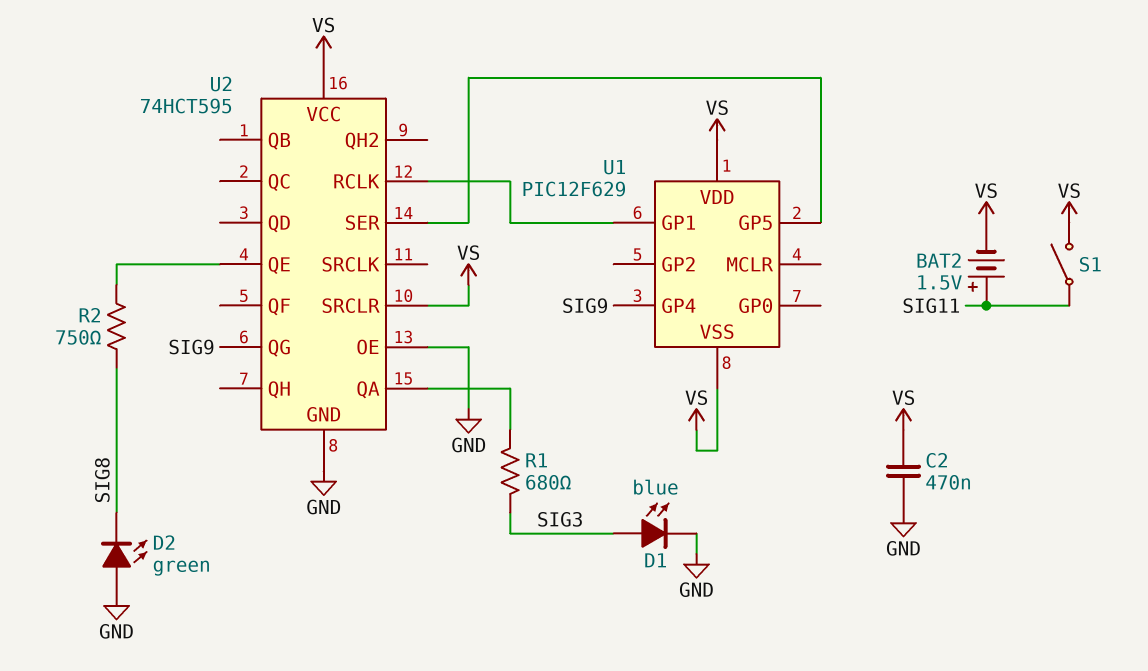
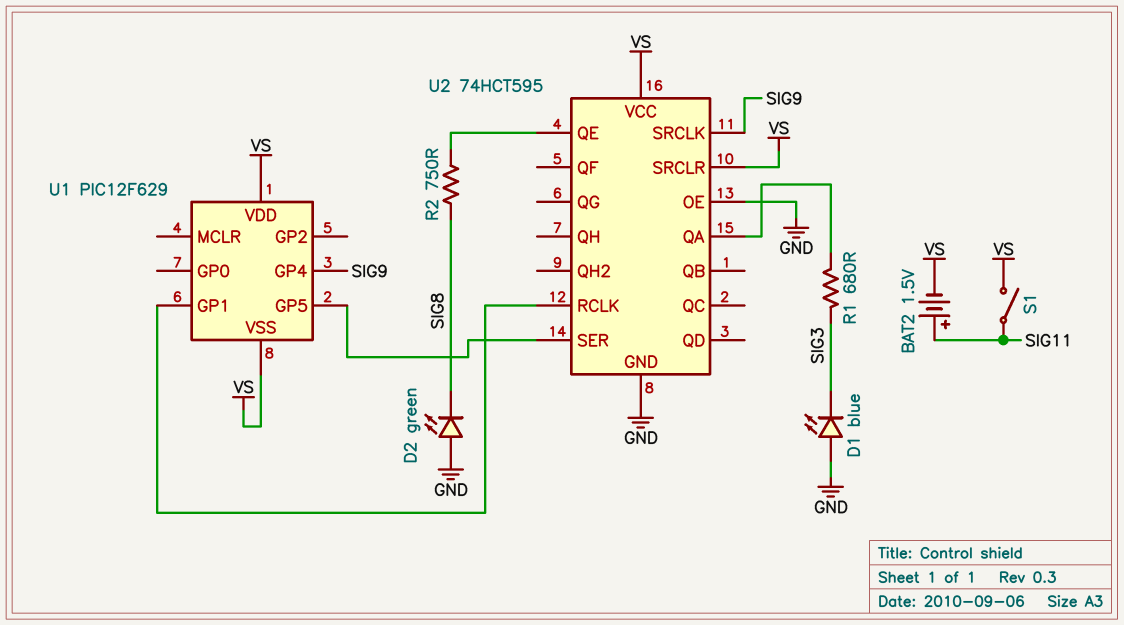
C2: 470nF (GND, VS) -> none
D1: LED blue (A SIG3, K GND) -> LED blue (A GND, K SIG3)
U2 pin QG: SIG9 -> none
U2 pin SRCLK: none -> SIG9

